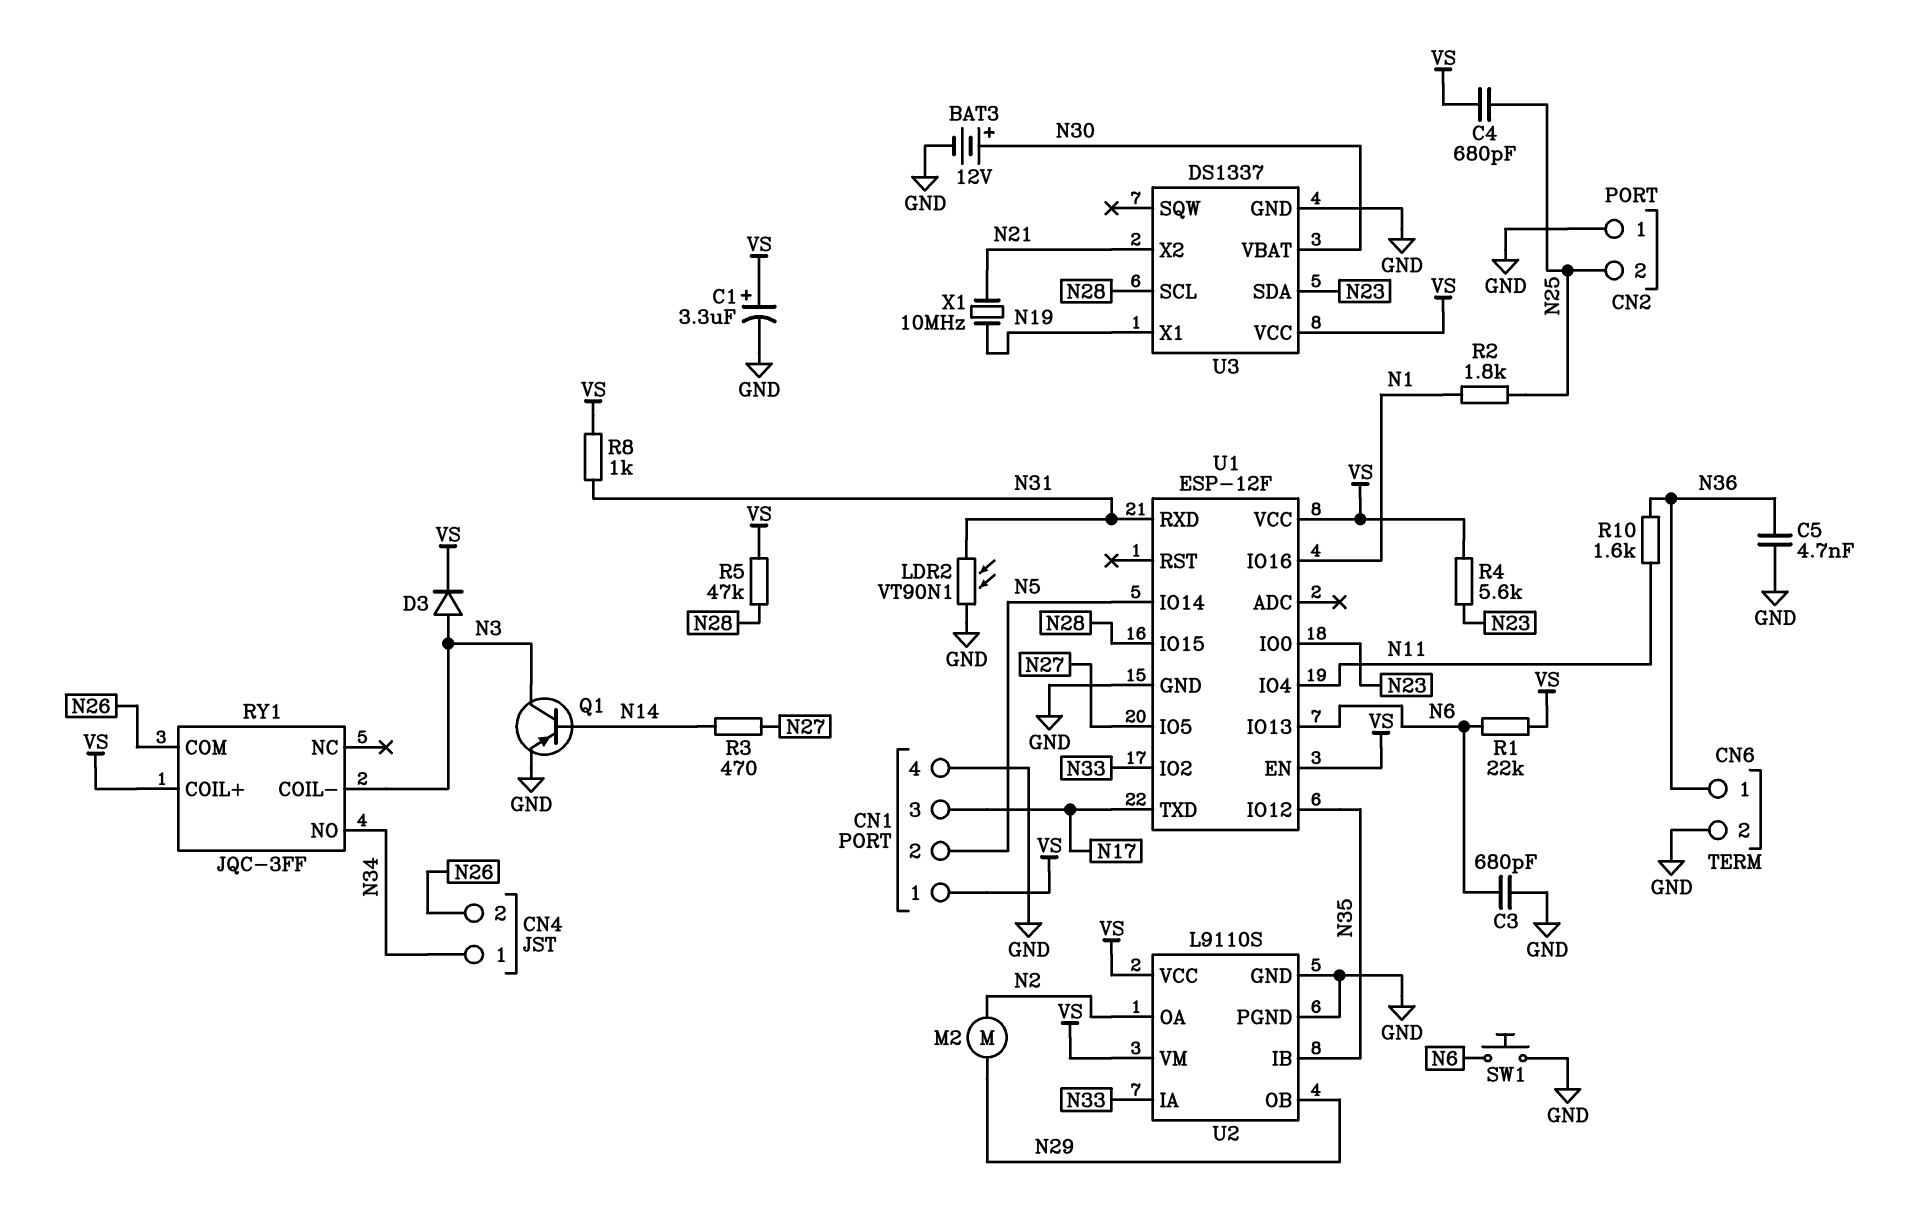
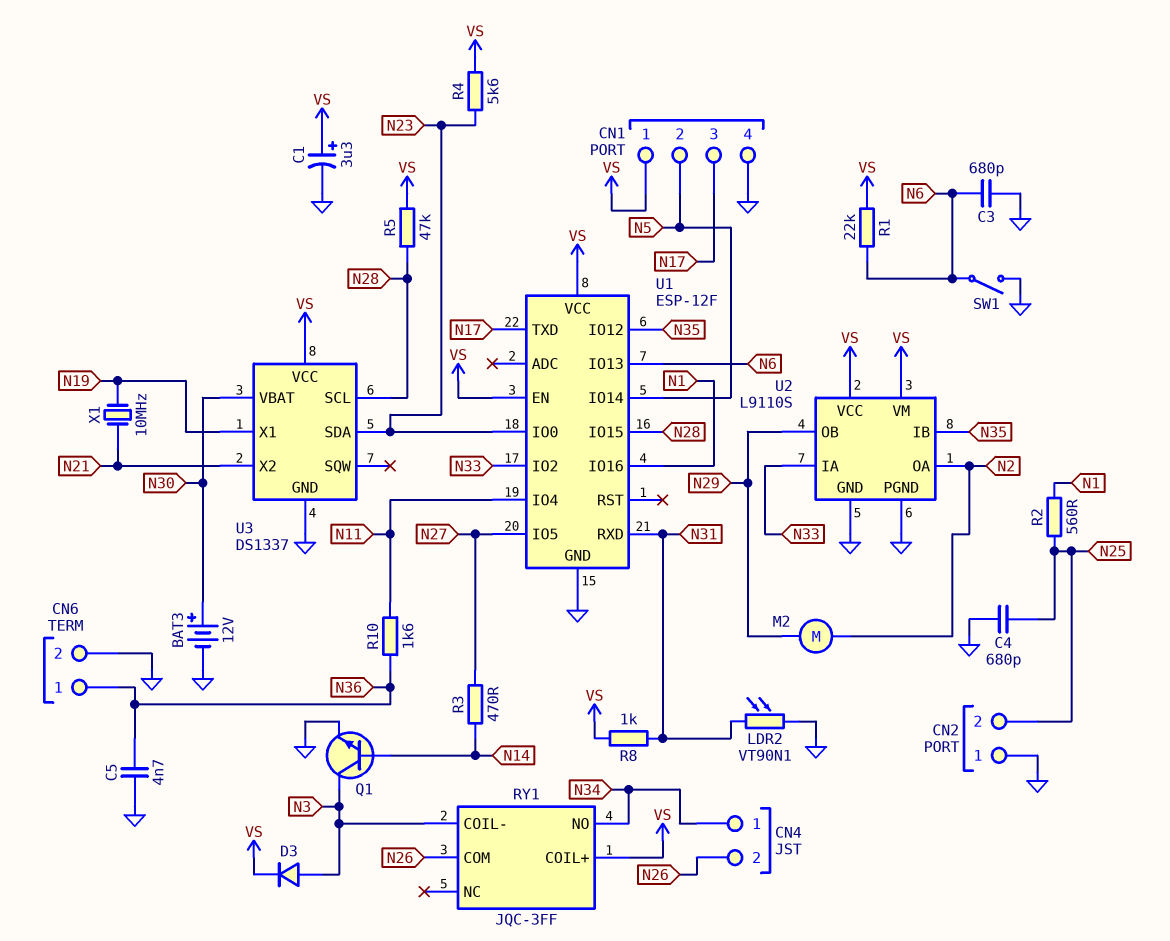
C4: 680pF (N25, VS) -> 680pF (GND, N25)
Q1: PNP (B N14, C N3, E GND) -> NPN (B N14, C N3, E GND)
R2: 1.8k (N1, N25) -> 560 (N1, N25)
SW1: button (GND, N6) -> switch (GND, N6)

